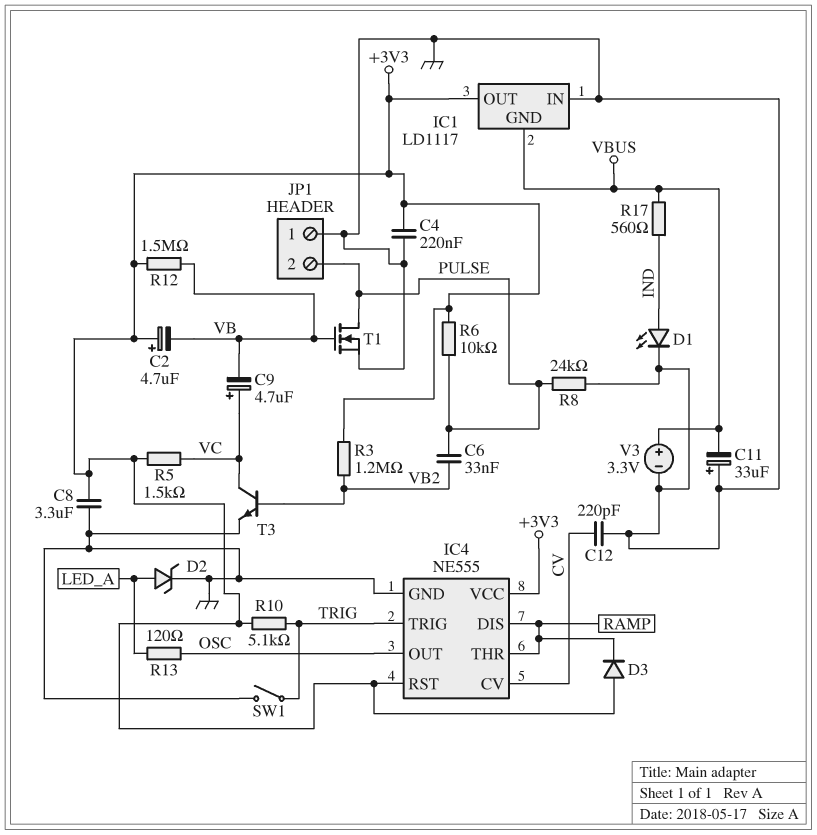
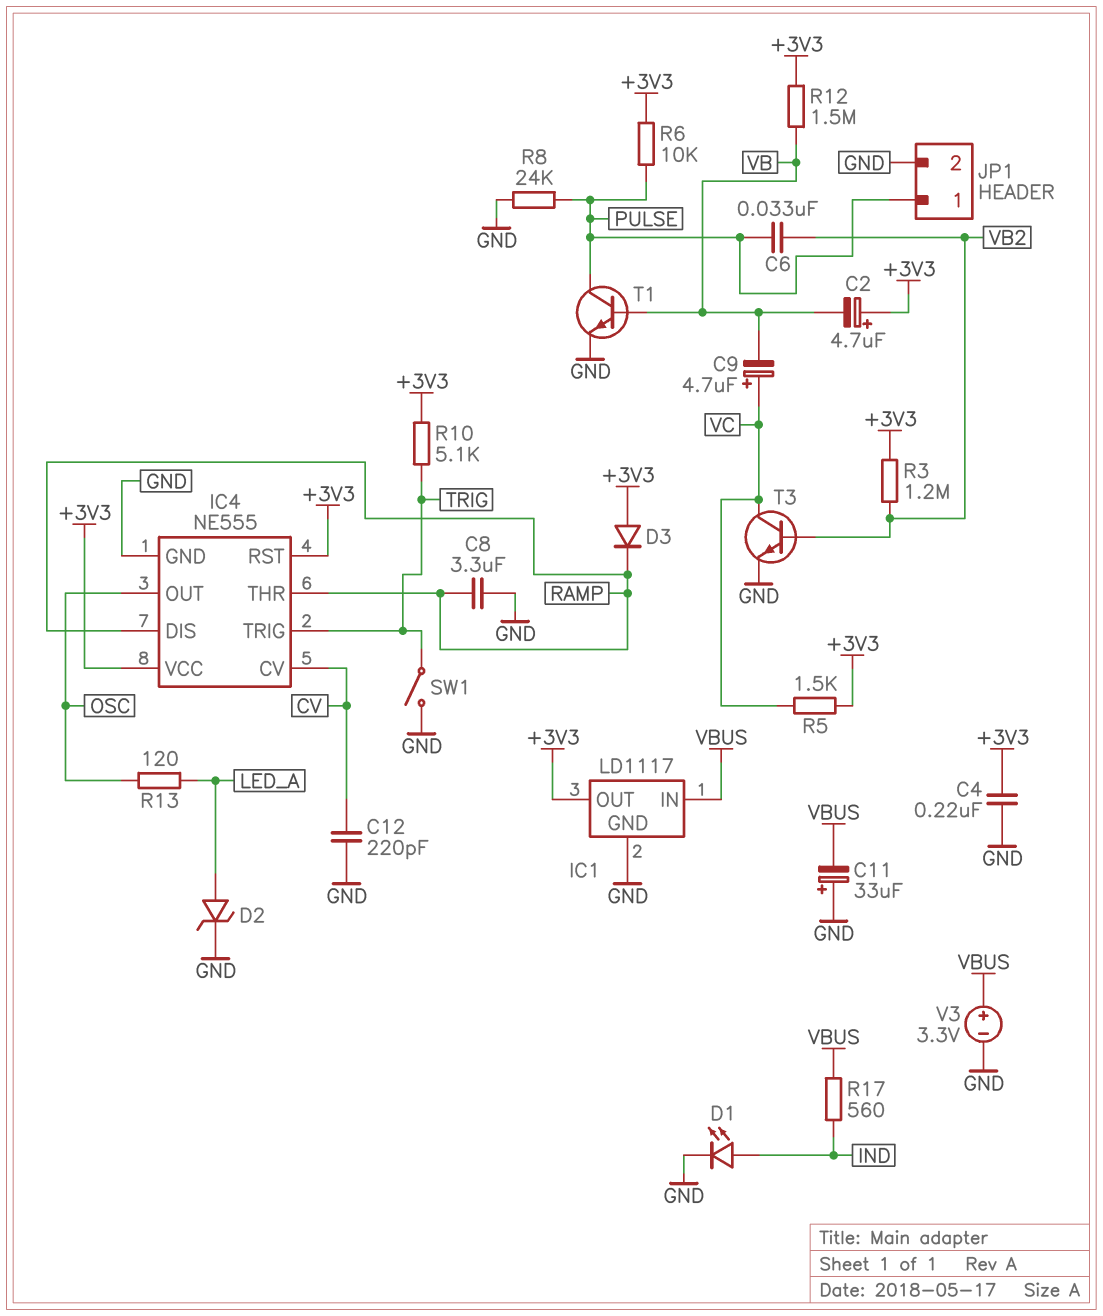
C8: 3.3uF (+3V3, GND) -> 3.3uF (GND, RAMP)
IC1 pin GND: VBUS -> GND
IC1 pin IN: GND -> VBUS
JP1 pin 1: GND -> PULSE
JP1 pin 2: PULSE -> GND
T1: NMOS (G VB, D PULSE, S GND) -> NPN (B VB, C PULSE, E GND)

